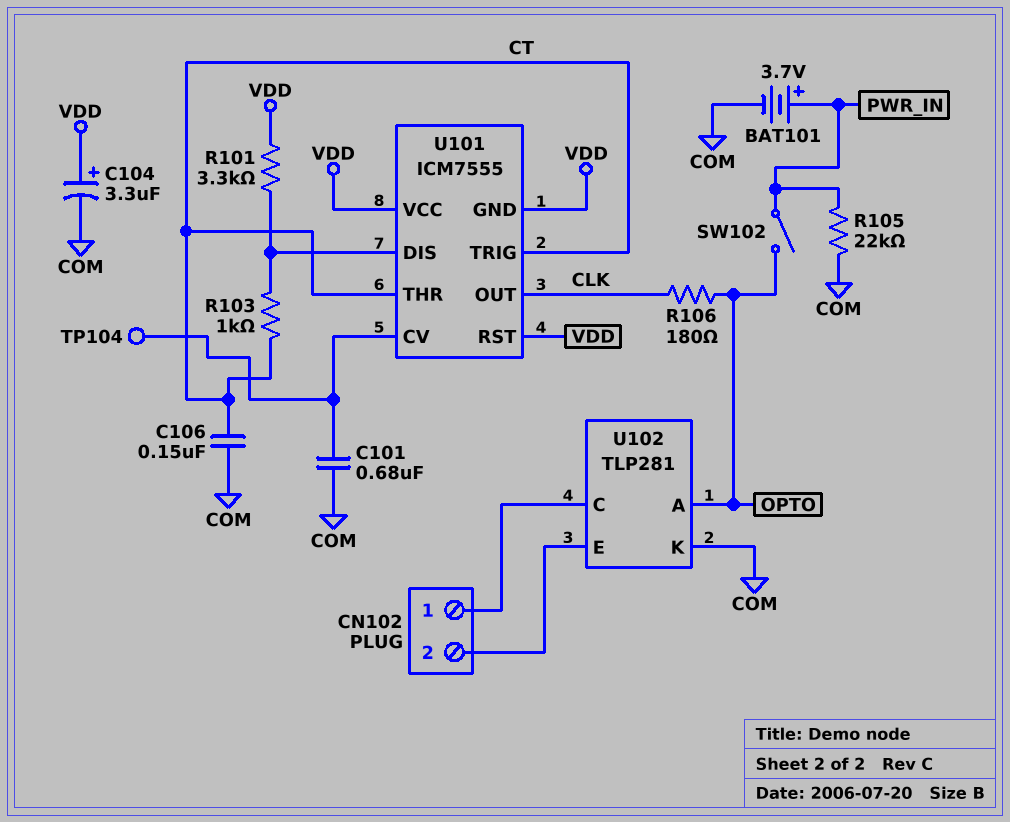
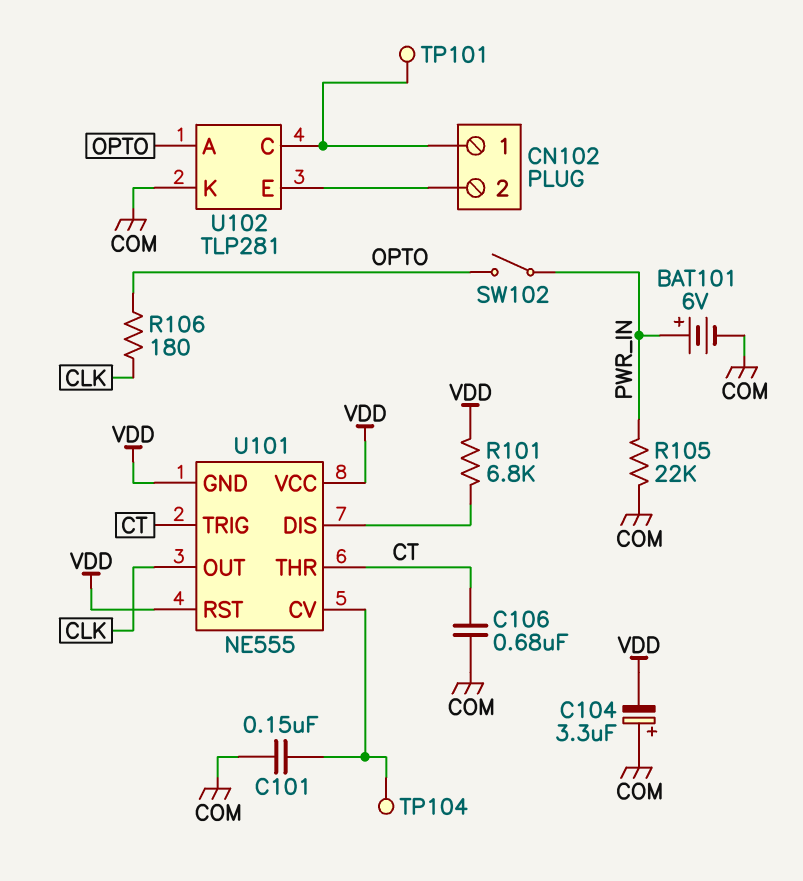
BAT101: 3.7V (plus PWR_IN, minus COM) -> 6V (plus PWR_IN, minus COM)
C101: 680nF (COM, U101/CV) -> 150nF (COM, U101/CV)
C104: 3.3uF (plus VDD, minus COM) -> 3.3uF (plus COM, minus VDD)
C106: 150nF (COM, CT) -> 680nF (COM, CT)
R101: 3.3k (U101/DIS, VDD) -> 6.8k (U101/DIS, VDD)
R103: 1k (CT, U101/DIS) -> none
TP101: none -> test point (CN102/1)
U101: ICM7555 -> NE555

